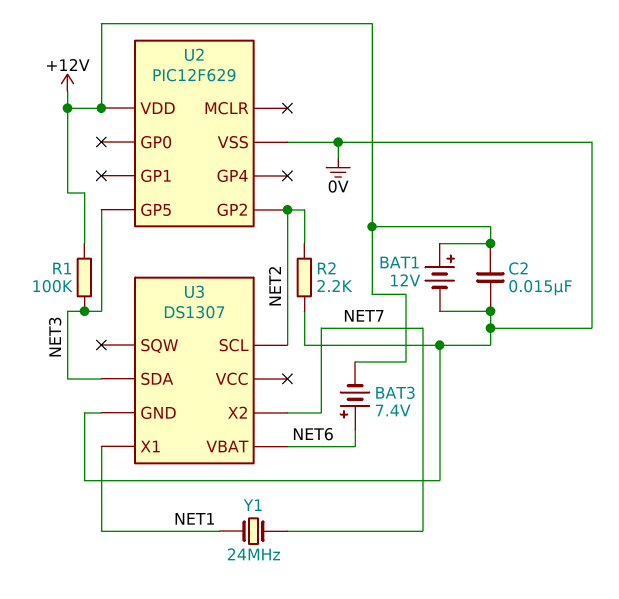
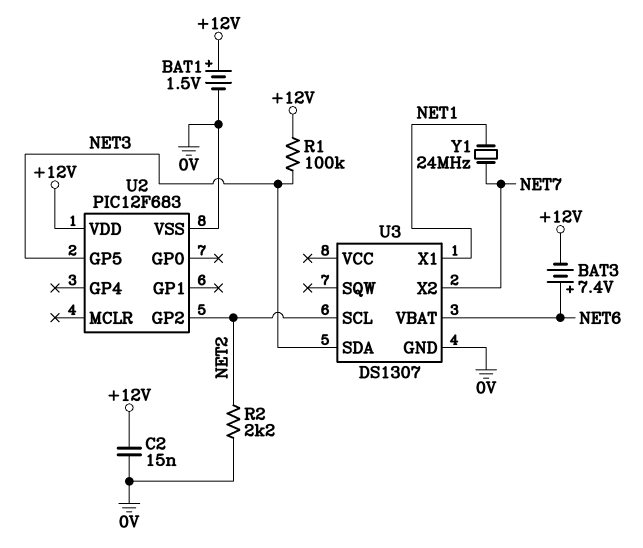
BAT1: 12V (plus +12V, minus 0V) -> 1.5V (plus +12V, minus 0V)
U2: PIC12F629 -> PIC12F683

